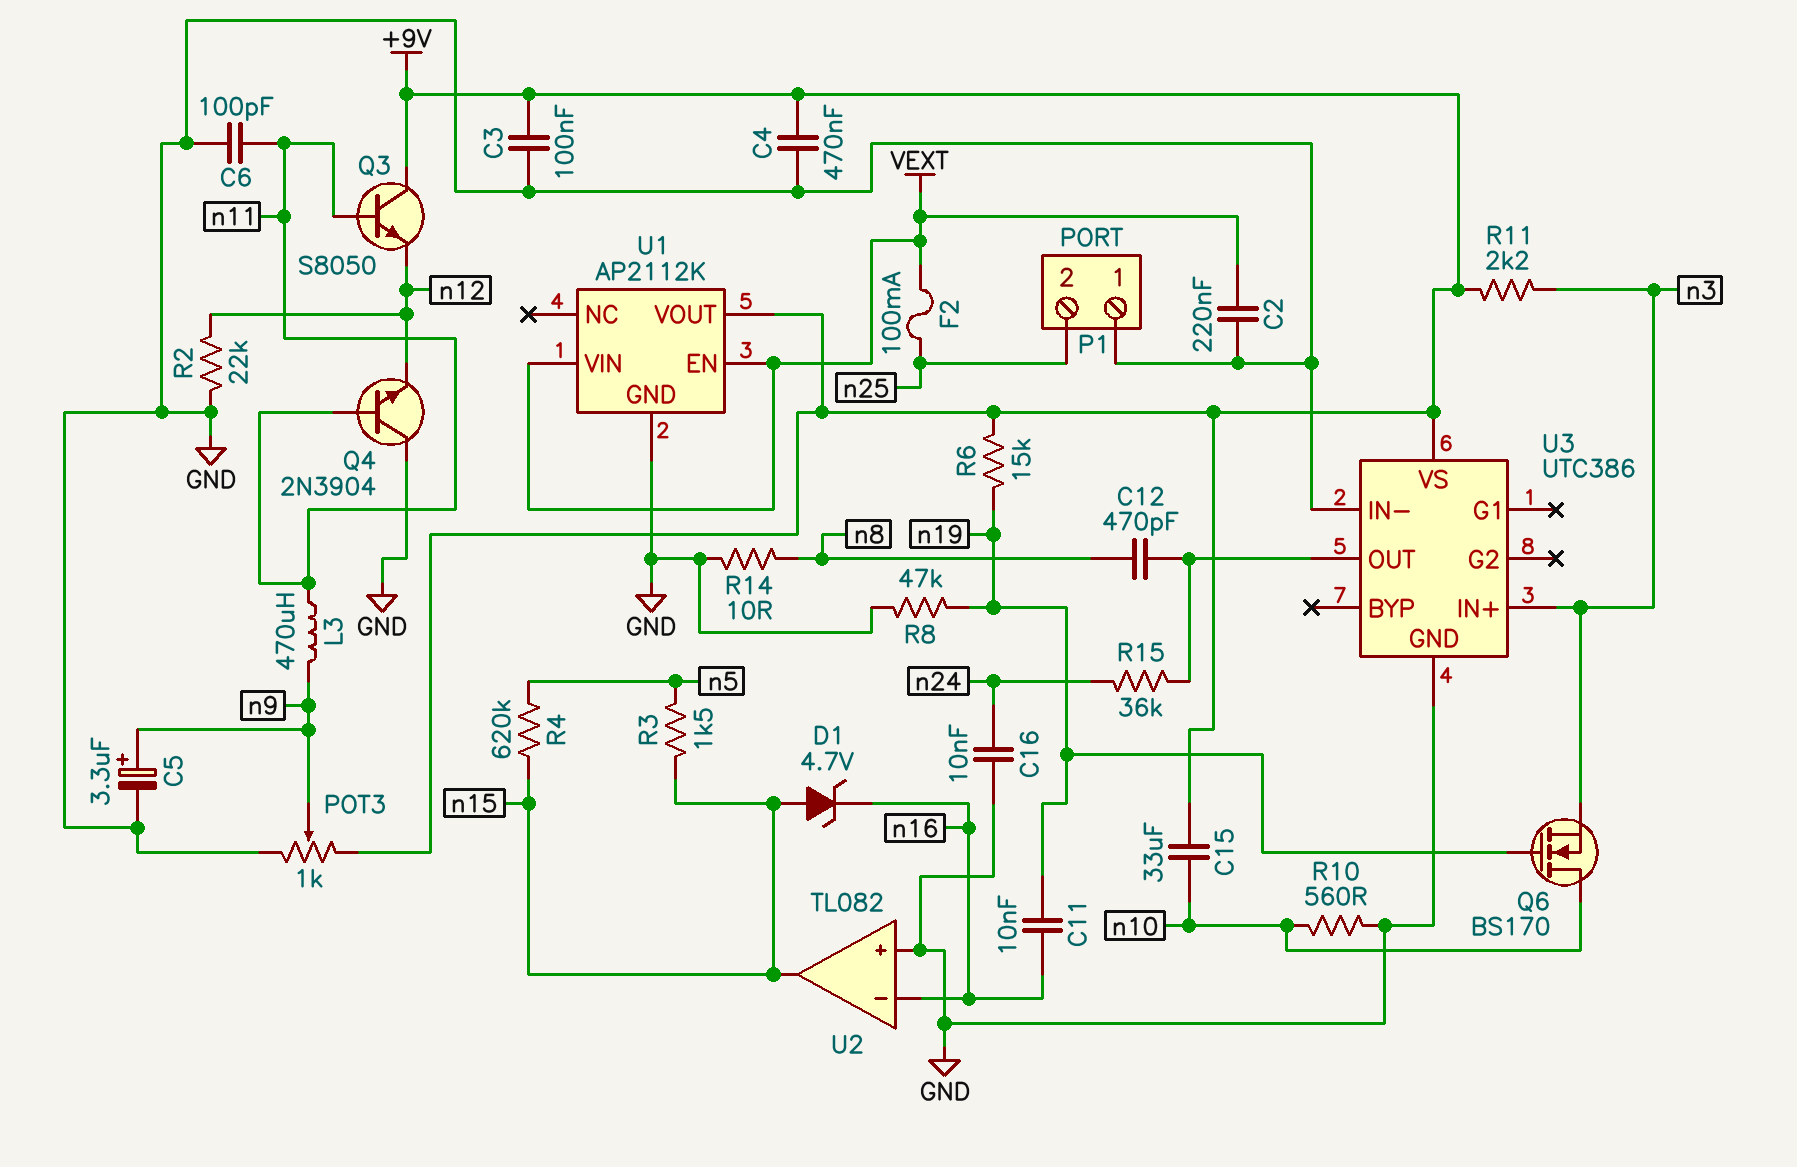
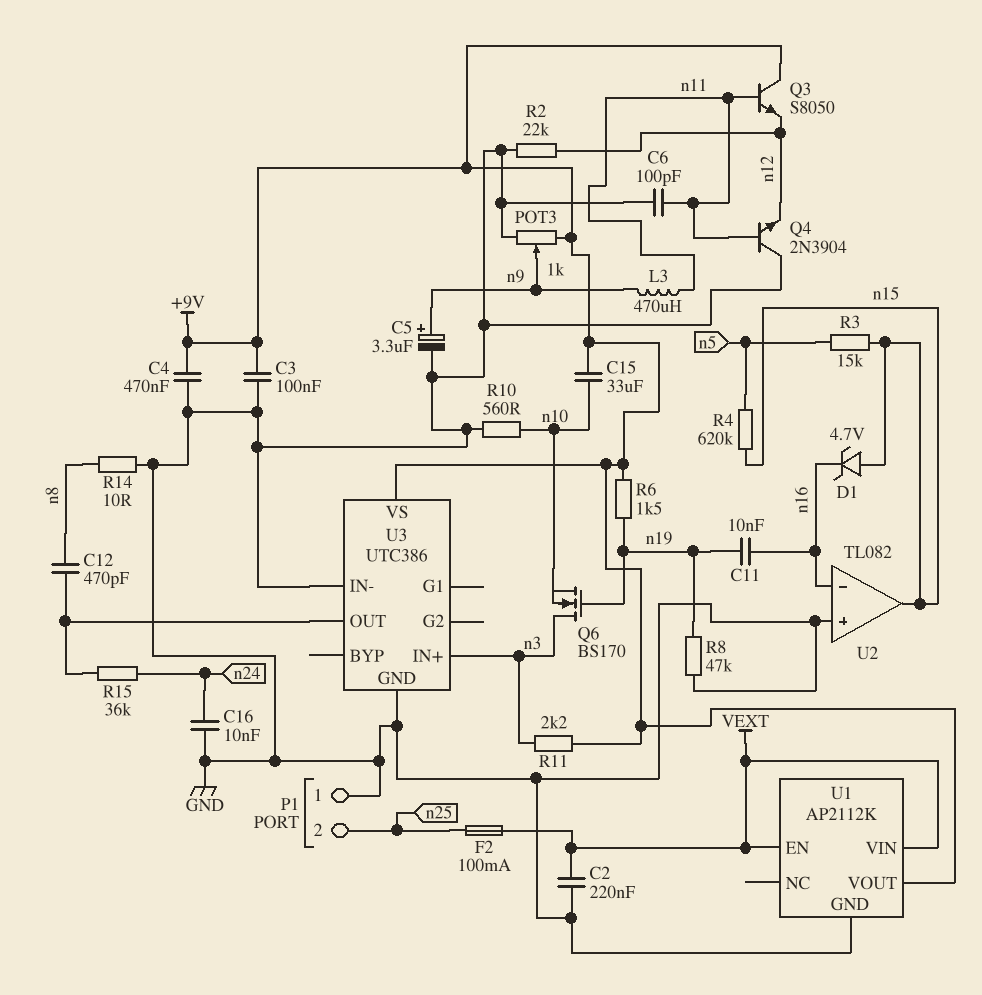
Q6: NMOS BS170 (G n19, D n10, S n3) -> NMOS BS170 (G n19, D n3, S n10)
R3: 1.5k (n5, n15) -> 15k (n5, n15)
R6: 15k (+9V, n19) -> 1.5k (+9V, n19)

